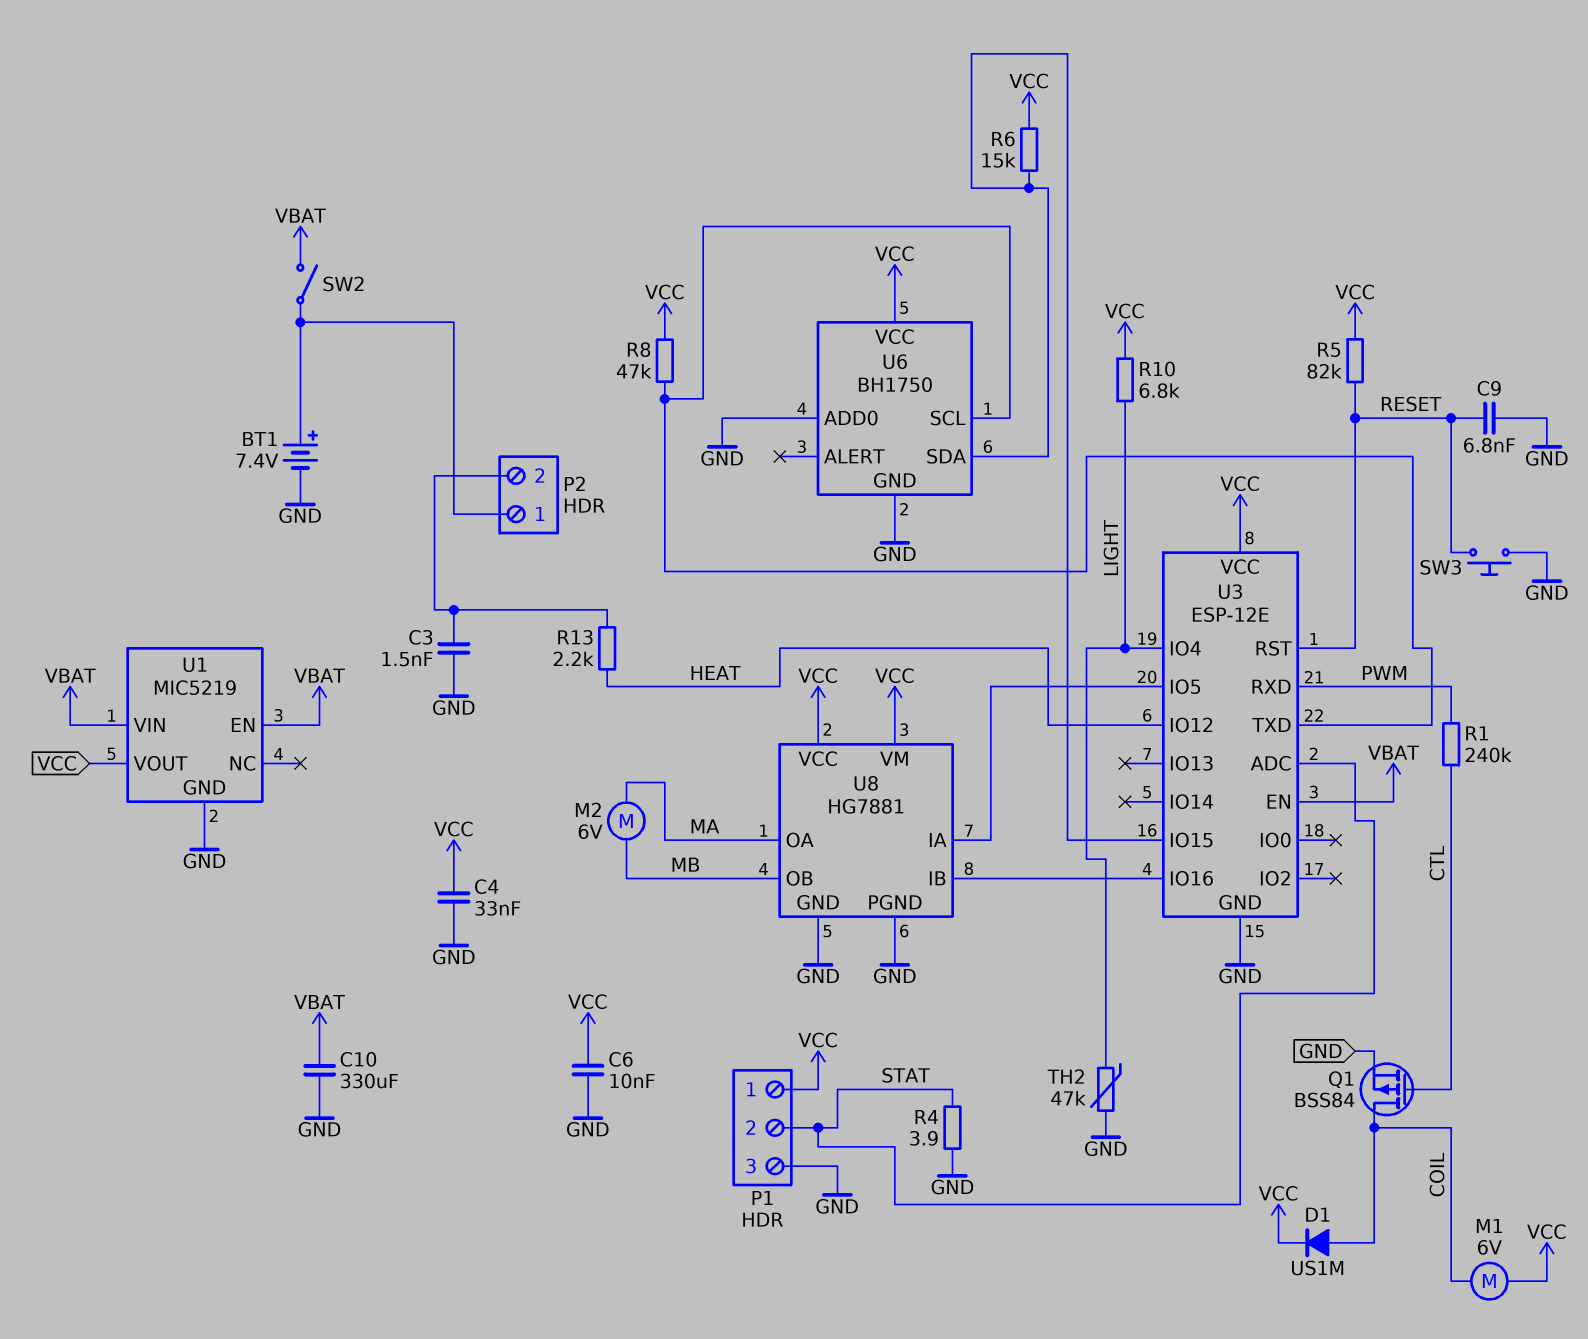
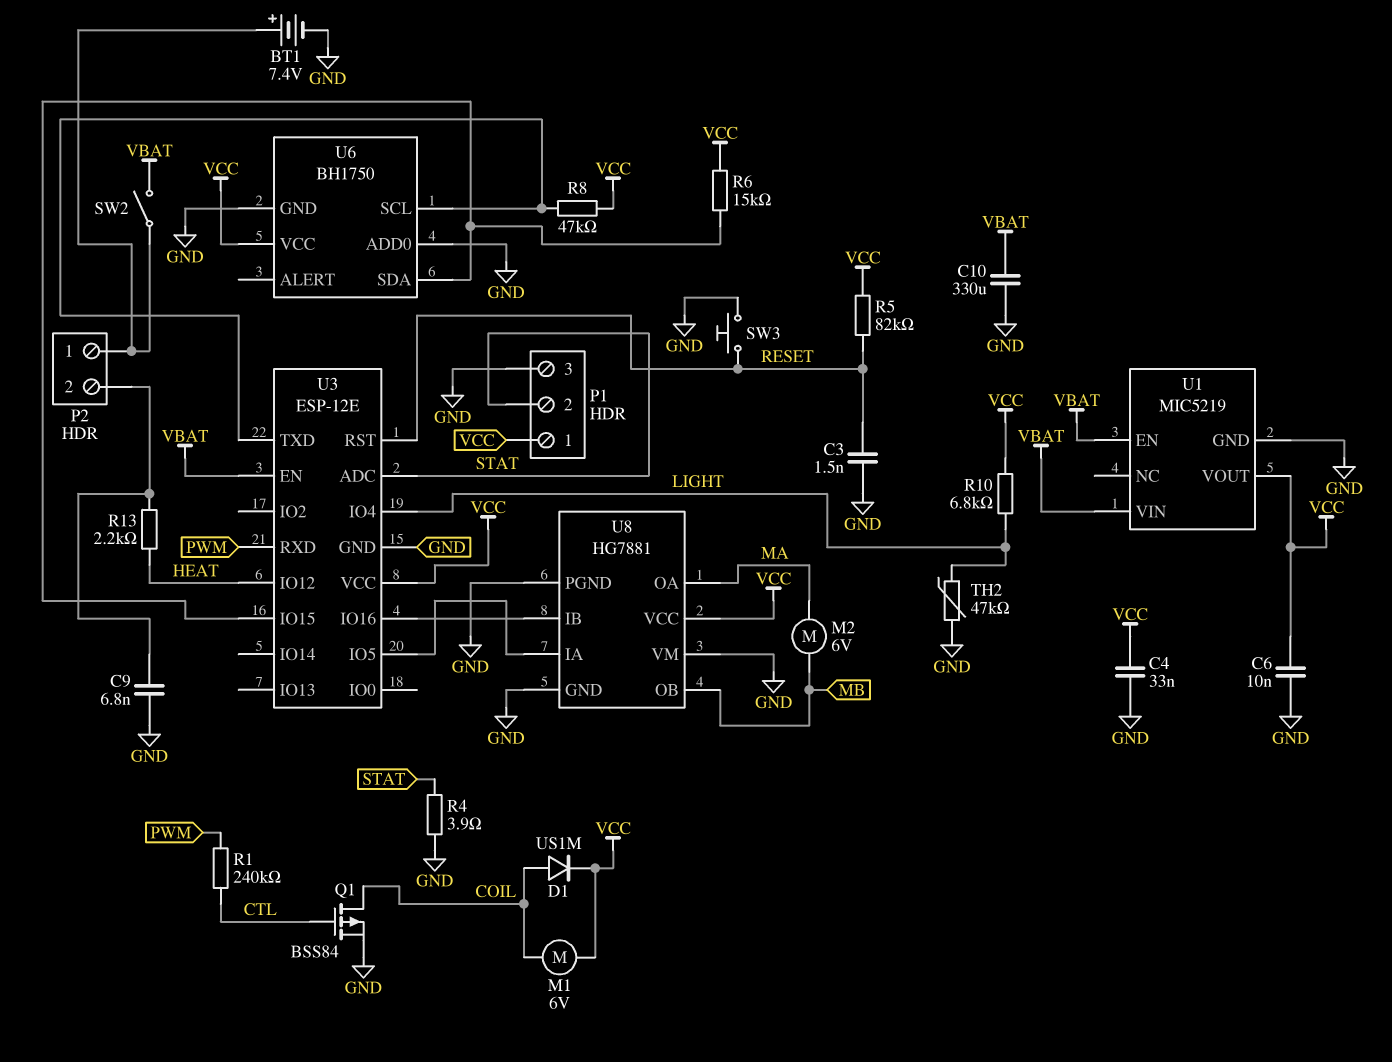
C3: 1.5nF (GND, P2/2) -> 1.5nF (GND, RESET)
C9: 6.8nF (GND, RESET) -> 6.8nF (GND, P2/2)
U8 pin VM: VCC -> GND

